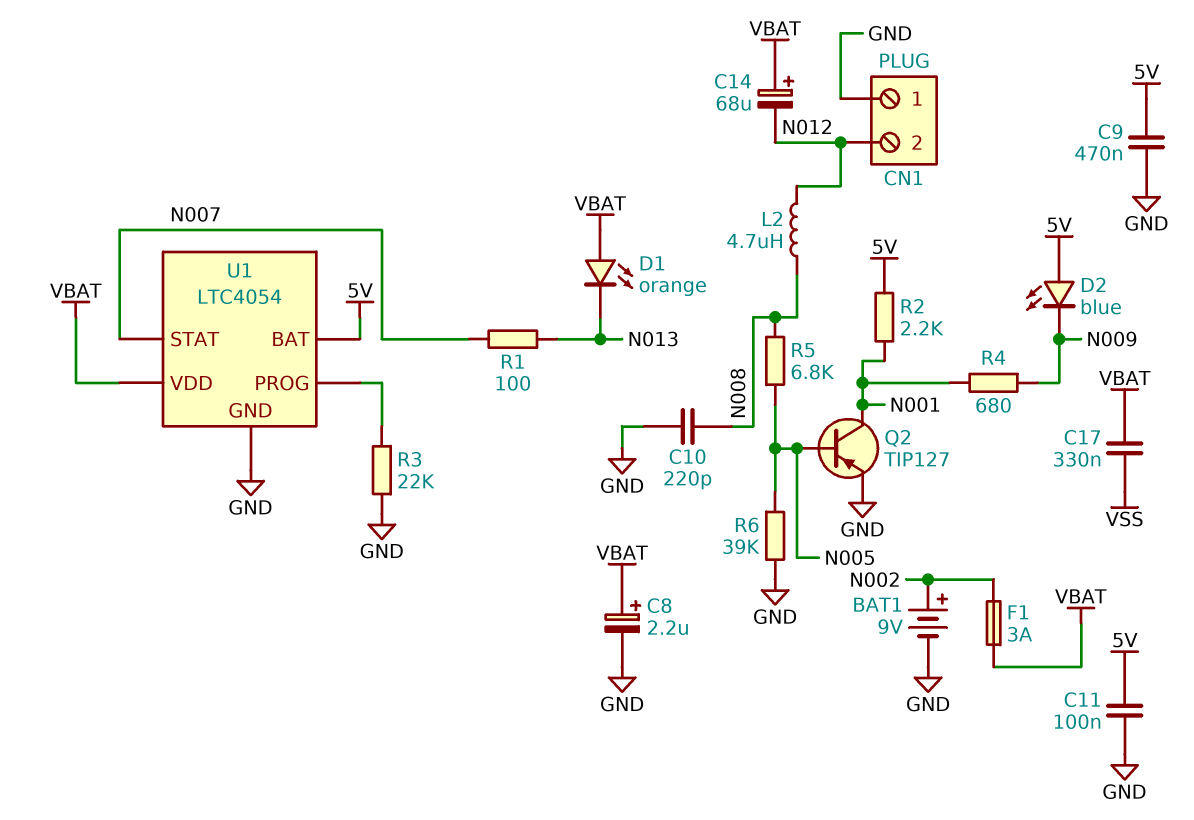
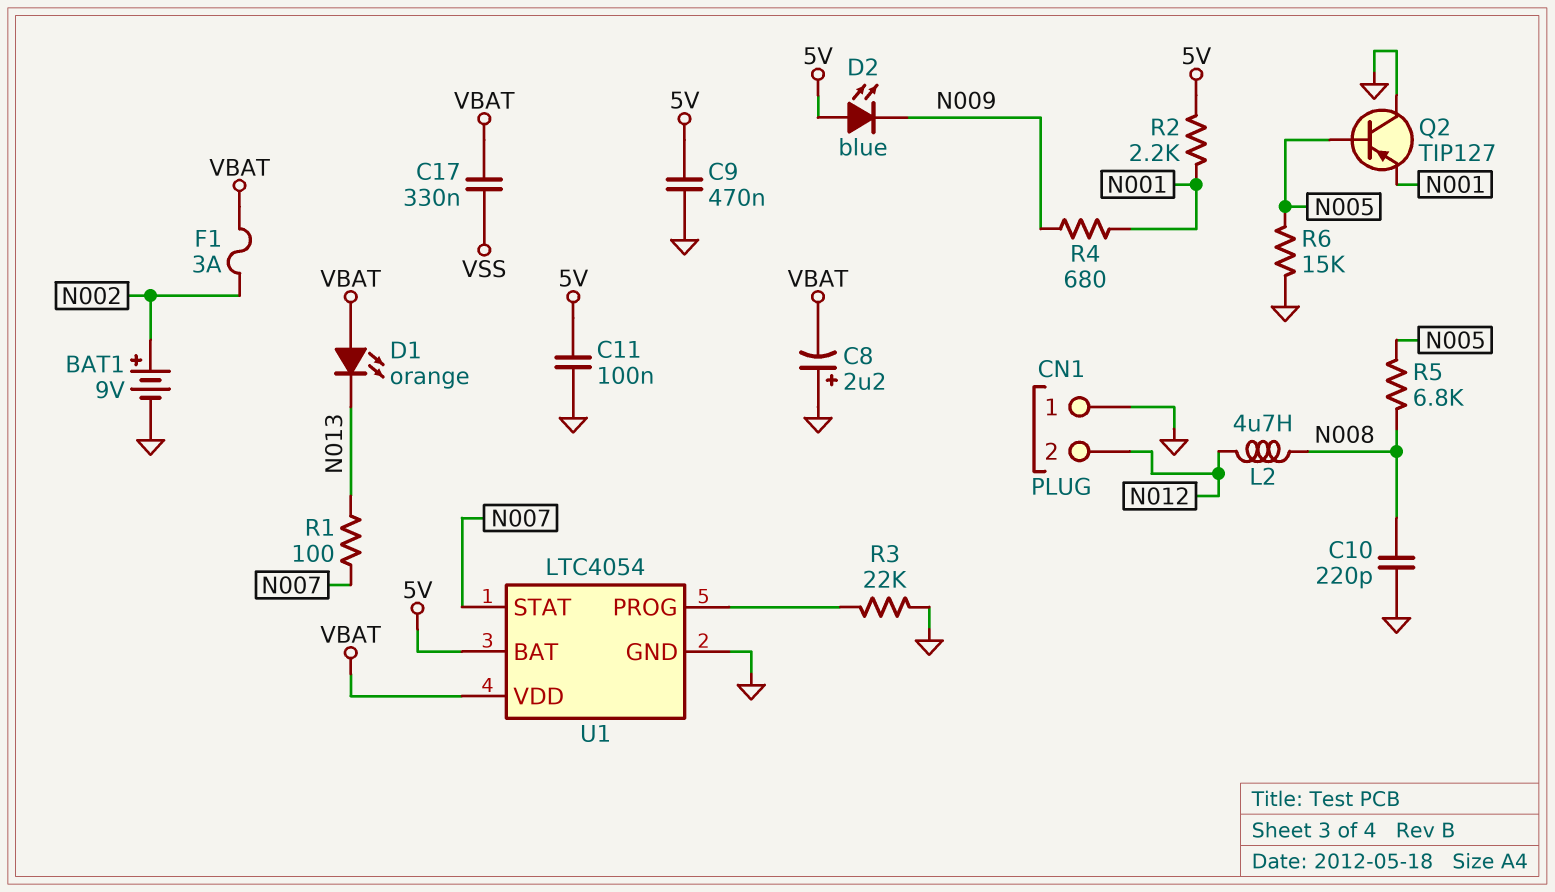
C8: 2.2uF (plus VBAT, minus GND) -> 2.2uF (plus GND, minus VBAT)
C14: 68uF (plus VBAT, minus N012) -> none
Q2: PNP TIP127 (B N005, C N001, E GND) -> PNP TIP127 (B N005, C GND, E N001)
R6: 39k (GND, N005) -> 15k (GND, N005)

